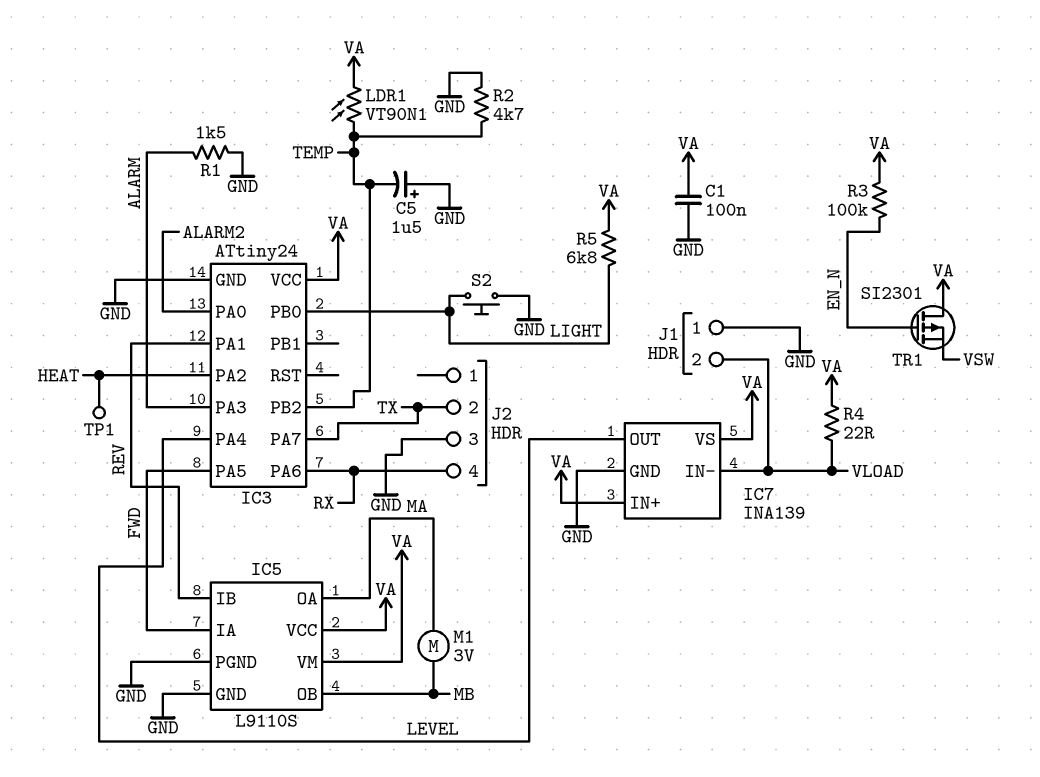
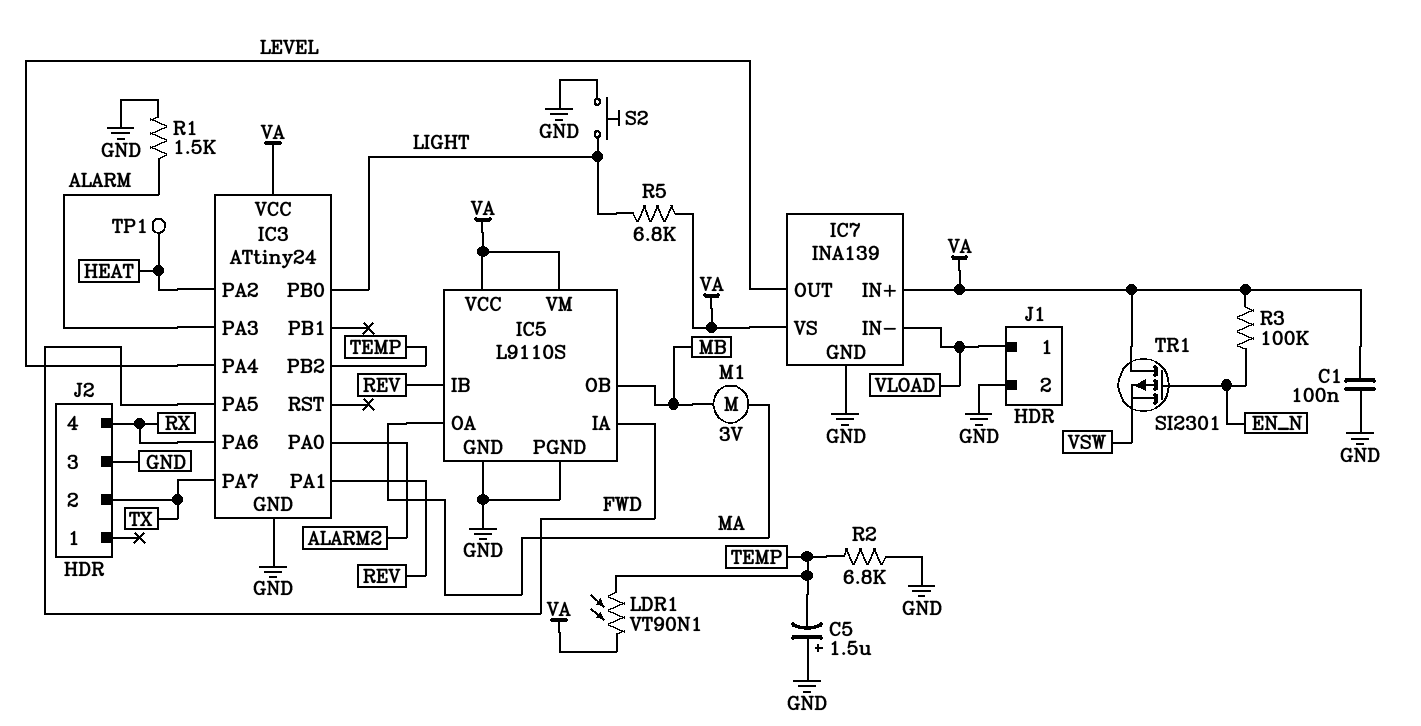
J1 pin 1: GND -> VLOAD
J1 pin 2: VLOAD -> GND
R2: 4.7k (GND, TEMP) -> 6.8k (GND, TEMP)
R4: 22 (VA, VLOAD) -> none

